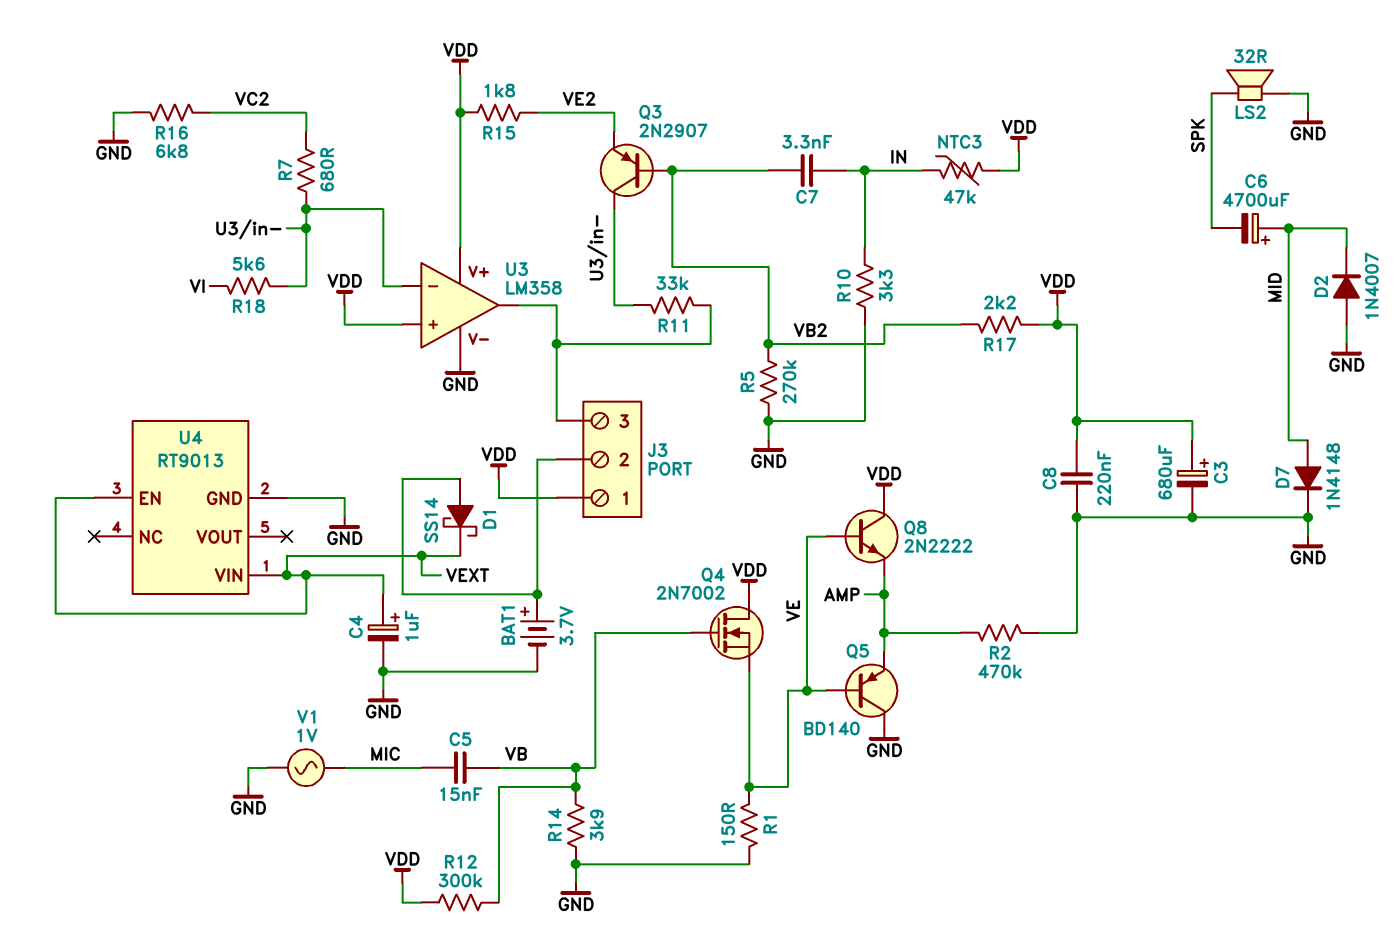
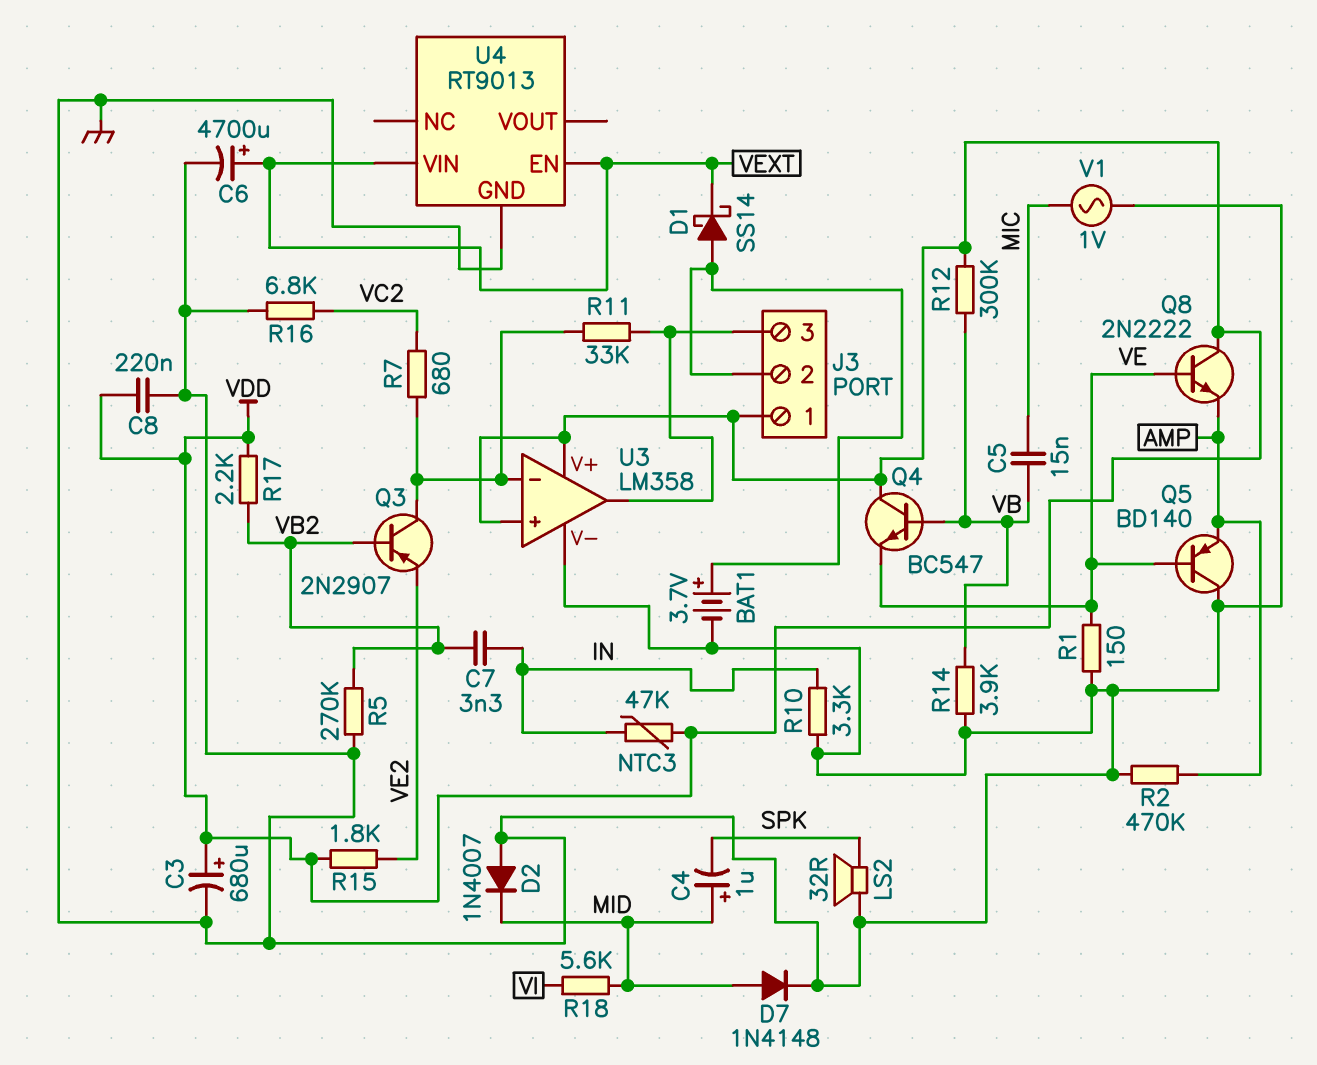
C4: 1uF (plus VEXT, minus GND) -> 1uF (plus MID, minus SPK)
C6: 4700uF (plus MID, minus SPK) -> 4700uF (plus VEXT, minus GND)
Q4: NMOS 2N7002 (G VB, D VDD, S VE) -> NPN BC547 (B VB, C VDD, E VE)
R18: 5.6k (U3/in-, VI) -> 5.6k (MID, VI)

